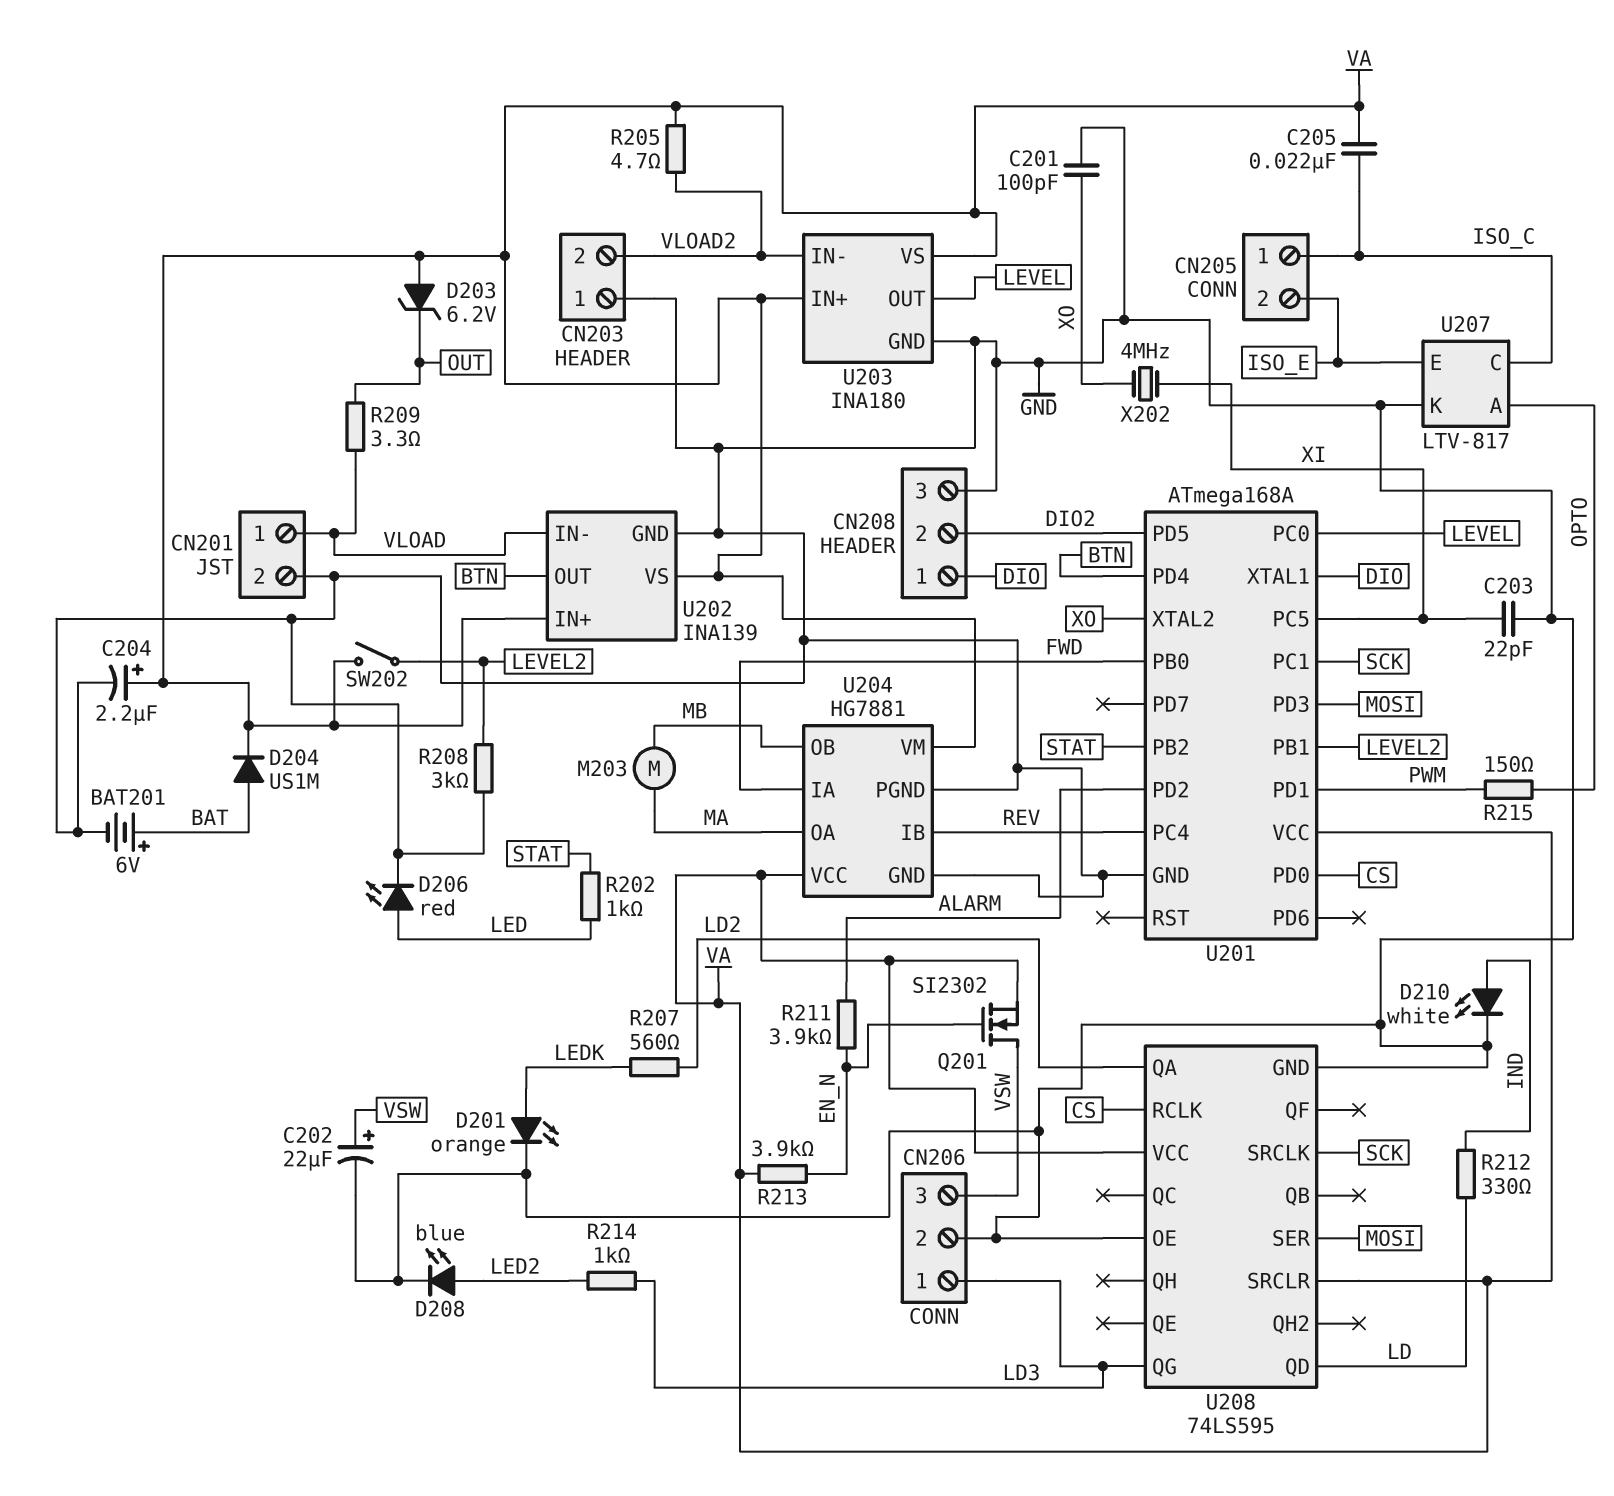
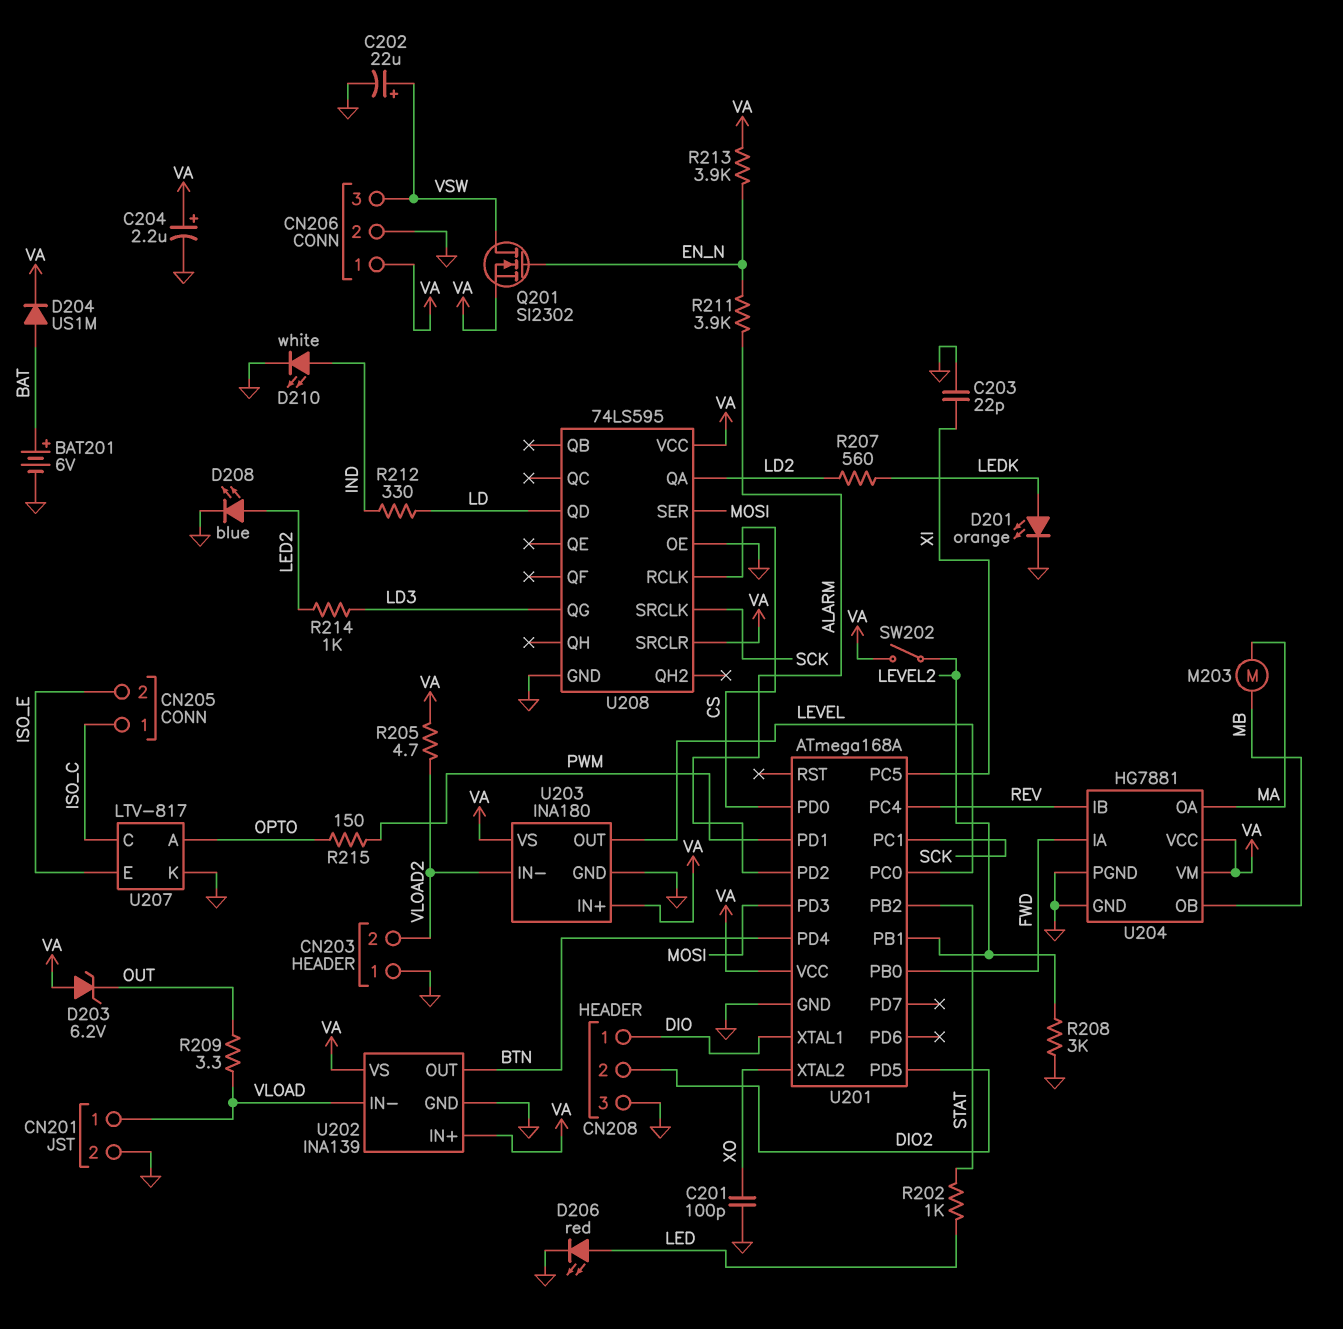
C205: 22nF (ISO_C, VA) -> none
CN206 pin 1: LD3 -> VA
X202: 4MHz (XI, XO) -> none

